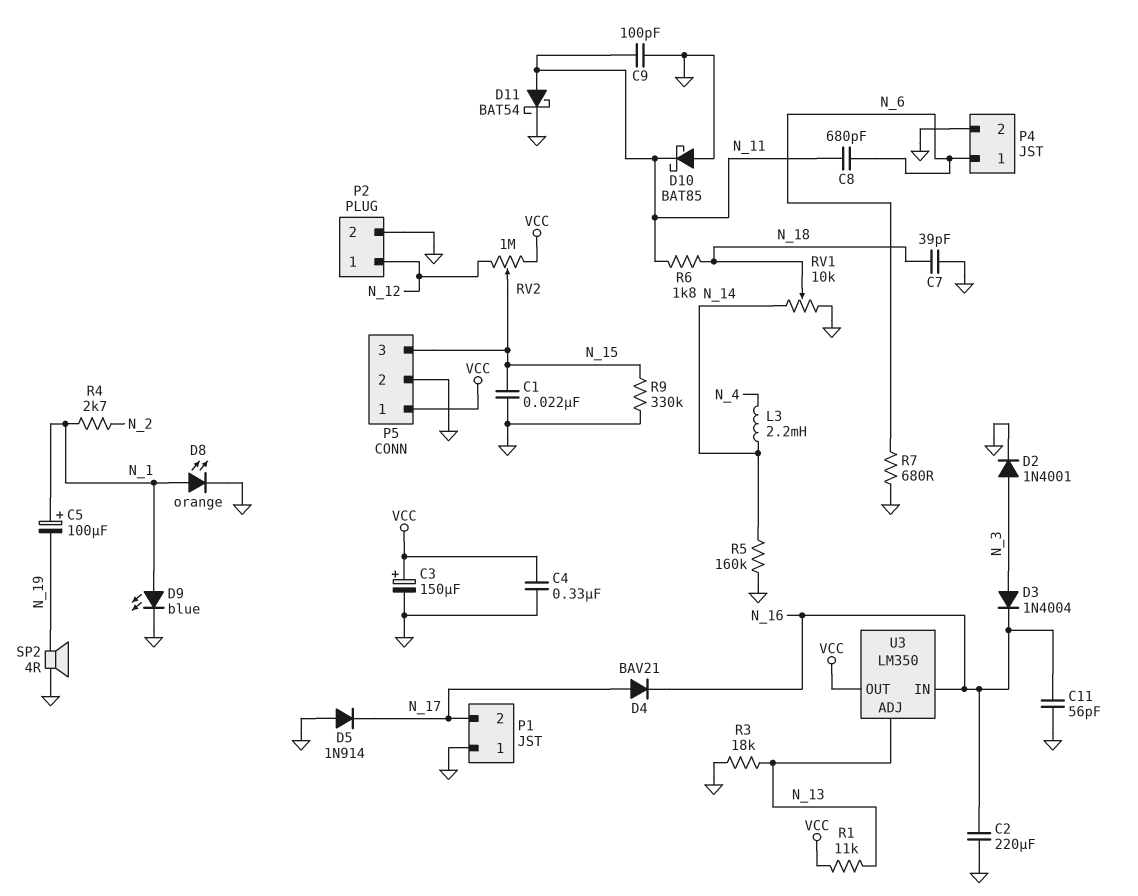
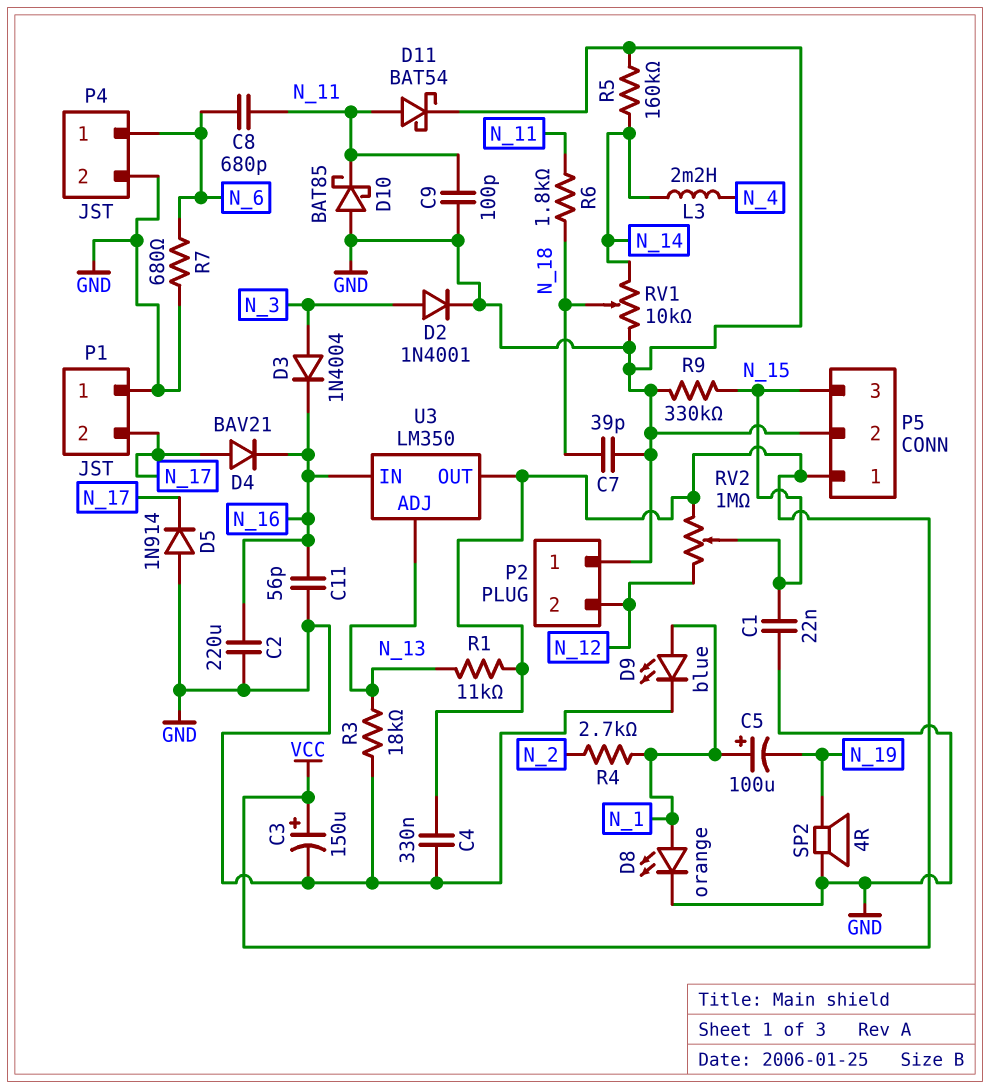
P2 pin 1: N_12 -> GND
P2 pin 2: GND -> N_12

